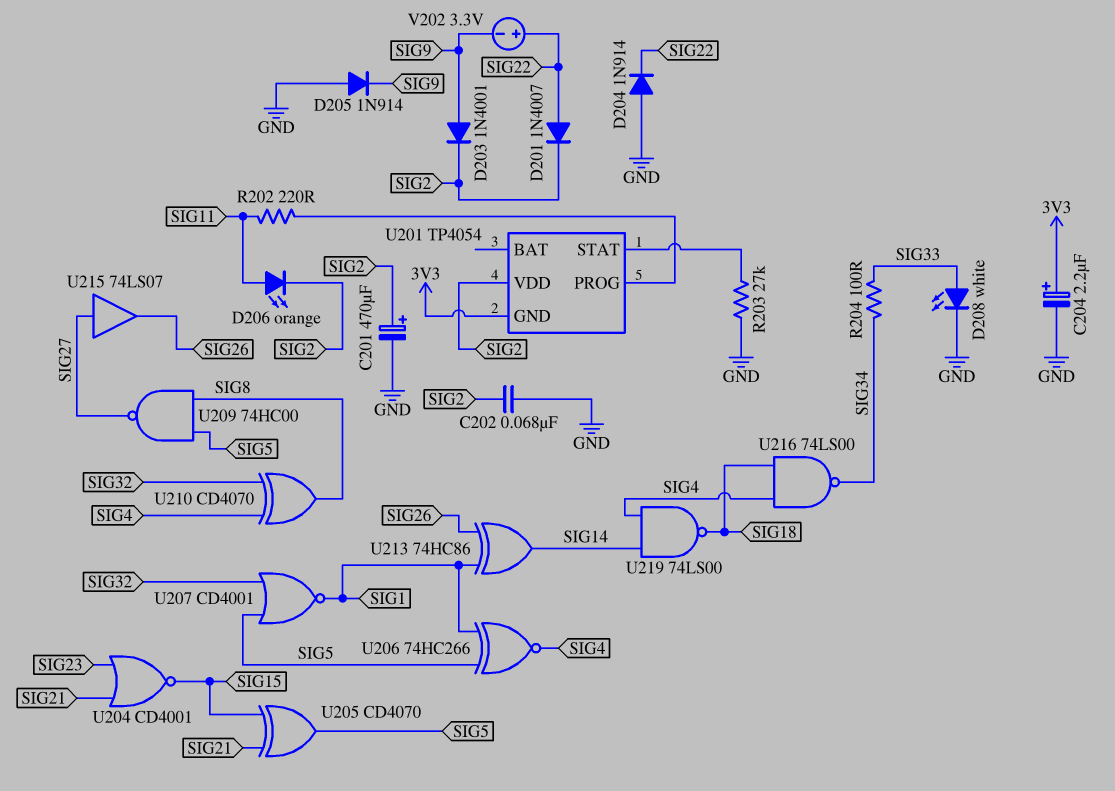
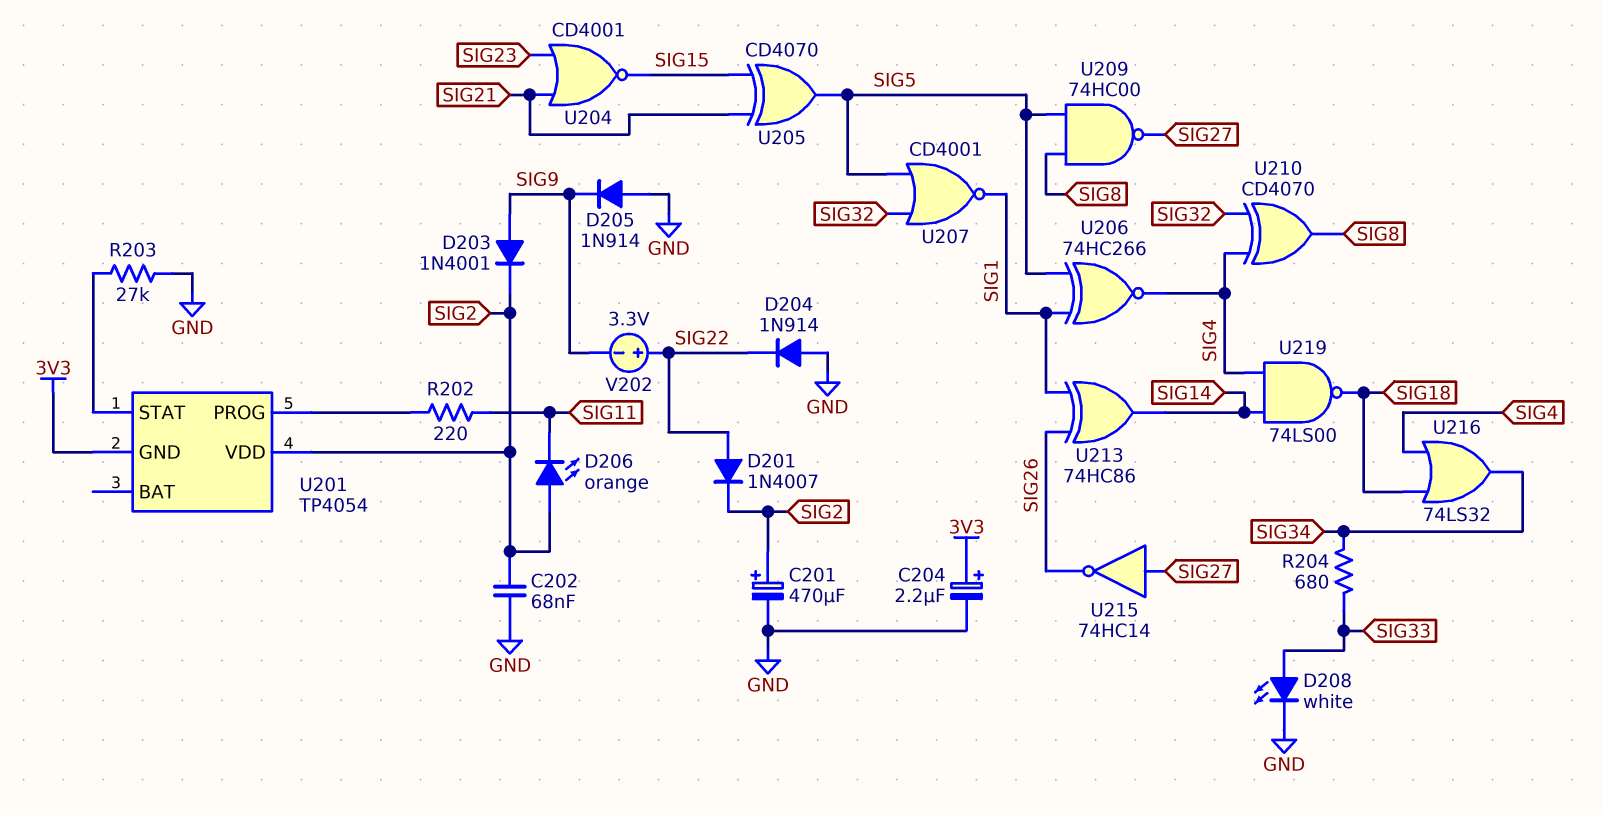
D206: LED orange (A SIG11, K SIG2) -> LED orange (A SIG2, K SIG11)
R204: 100 (SIG33, SIG34) -> 680 (SIG33, SIG34)
U215: buffer 74LS07 (in SIG27, out SIG26) -> NOT 74HC14 (in SIG27, out SIG26)
U216: NAND 74LS00 (in SIG4, in SIG18, out SIG34) -> OR 74LS32 (in SIG4, in SIG18, out SIG34)

